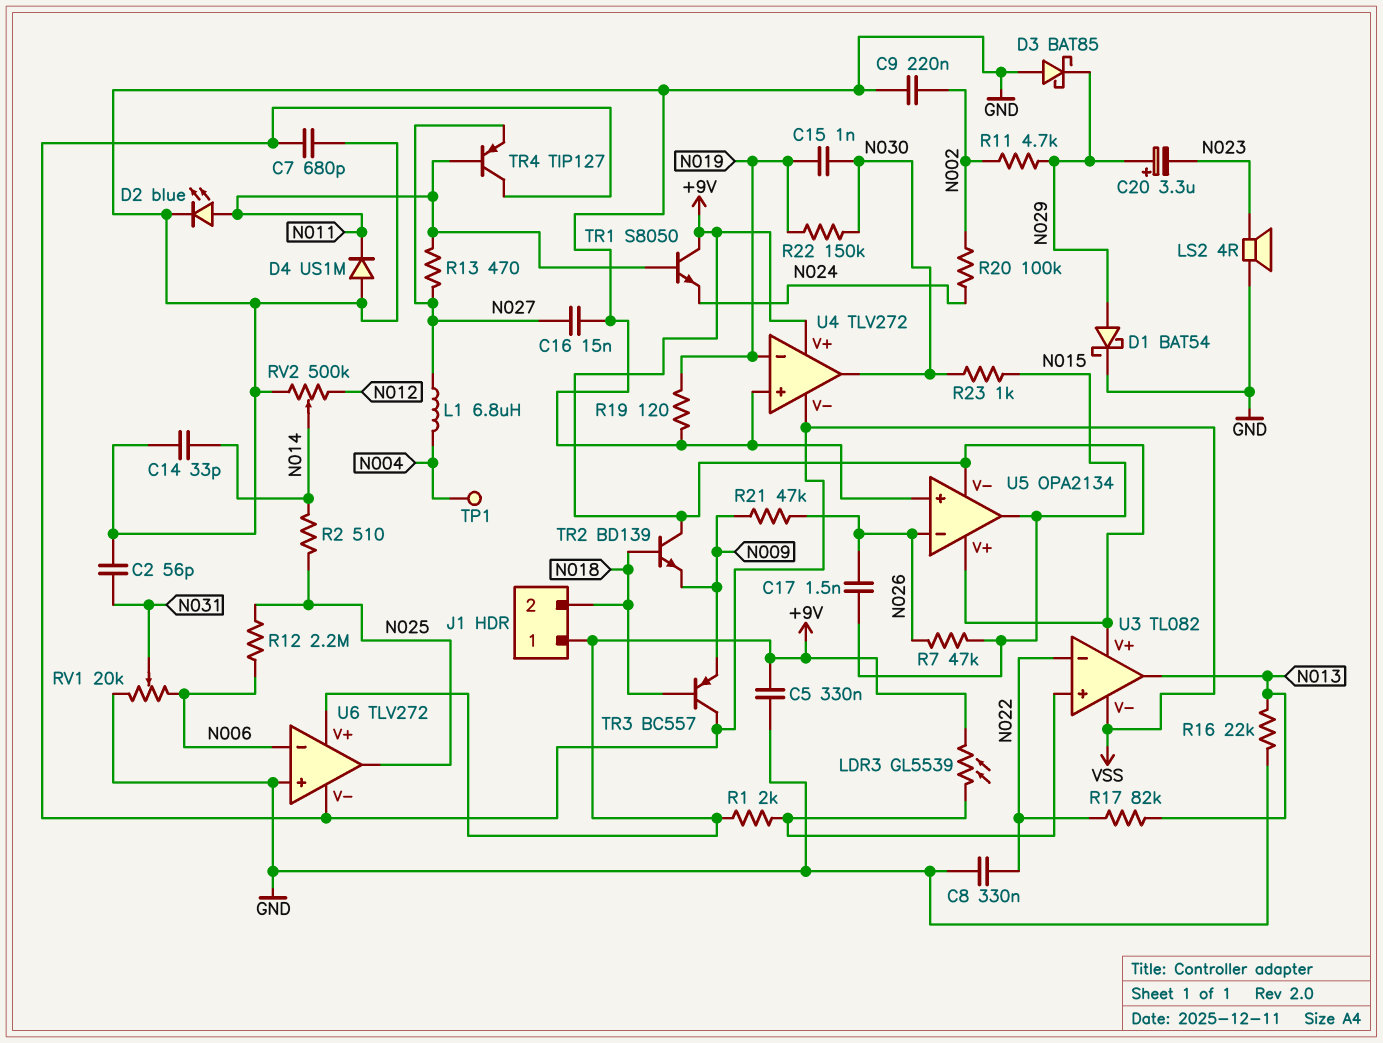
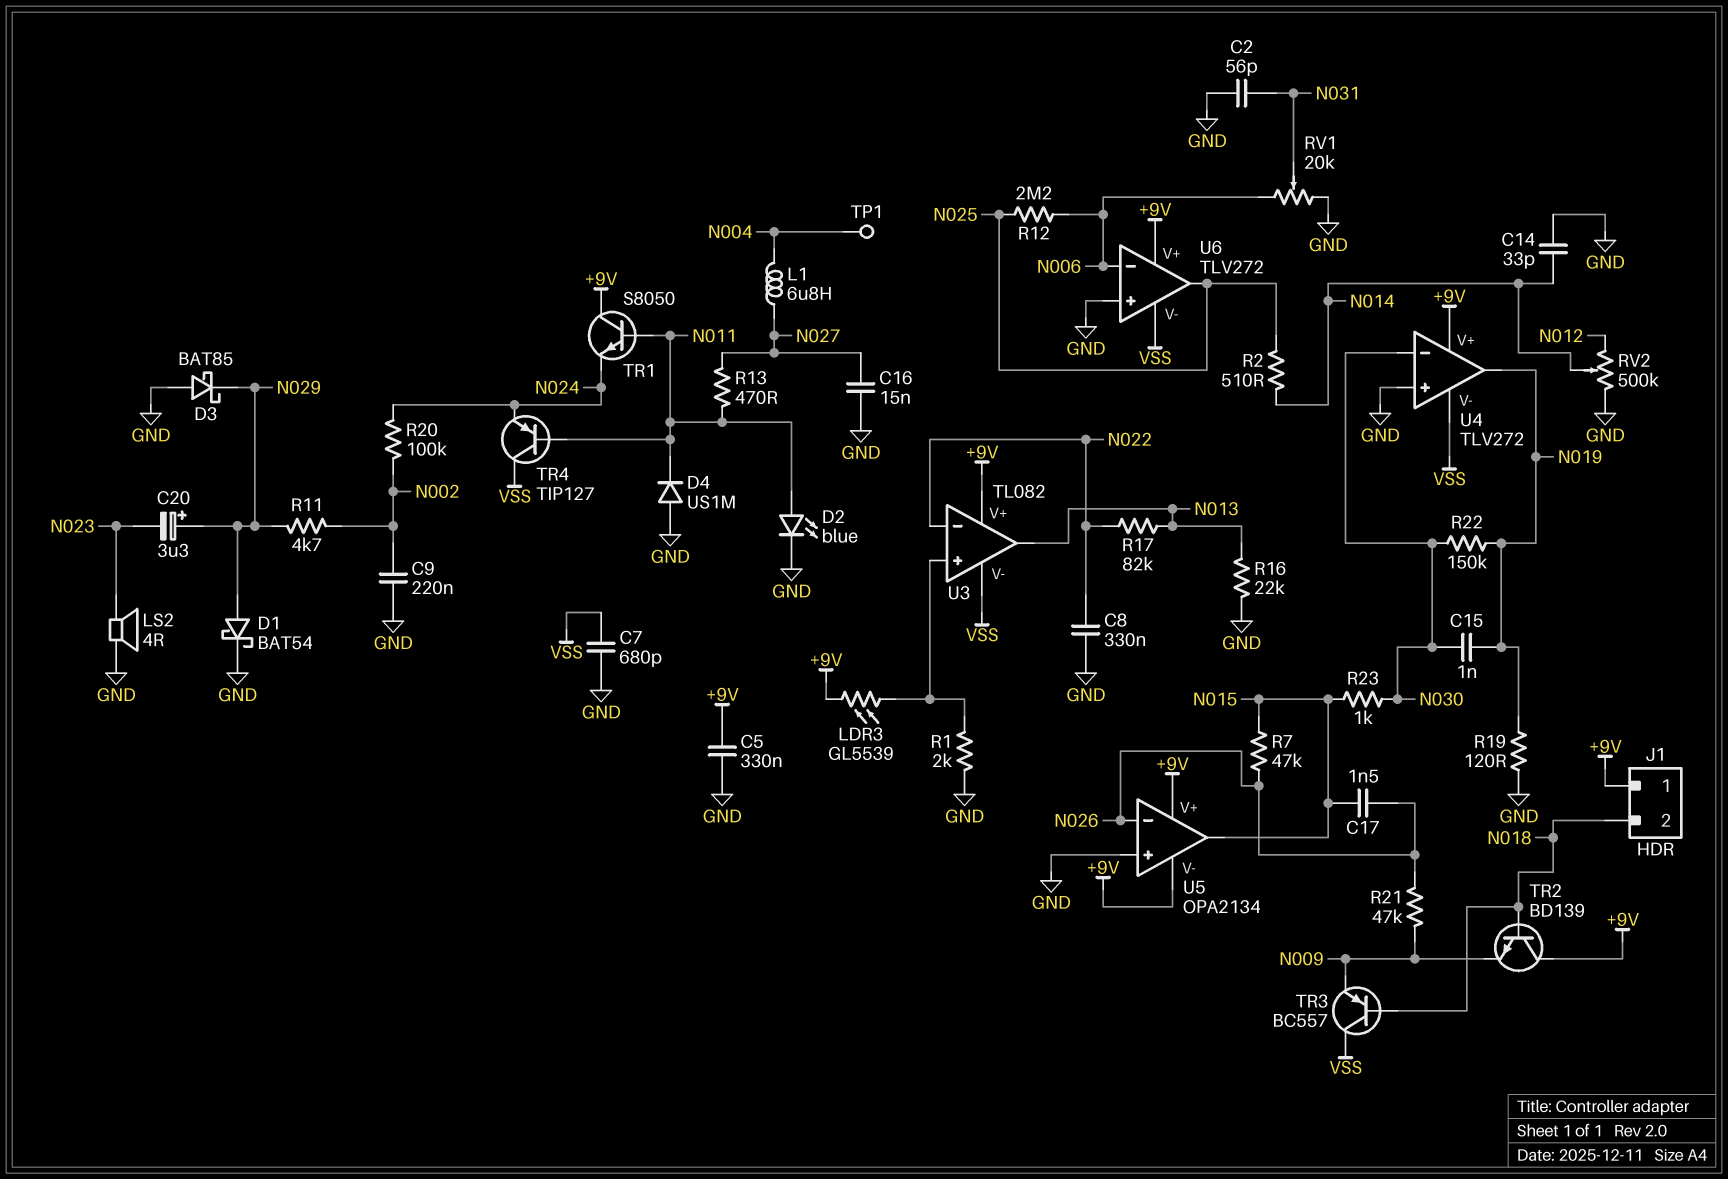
R1: 2k (+9V, U3/in+) -> 2k (GND, U3/in+)
TR4: PNP TIP127 (B N011, C VSS, E N027) -> PNP TIP127 (B N011, C VSS, E N024)
U4 pin in-: N019 -> N030
U4 pin out: N030 -> N019

